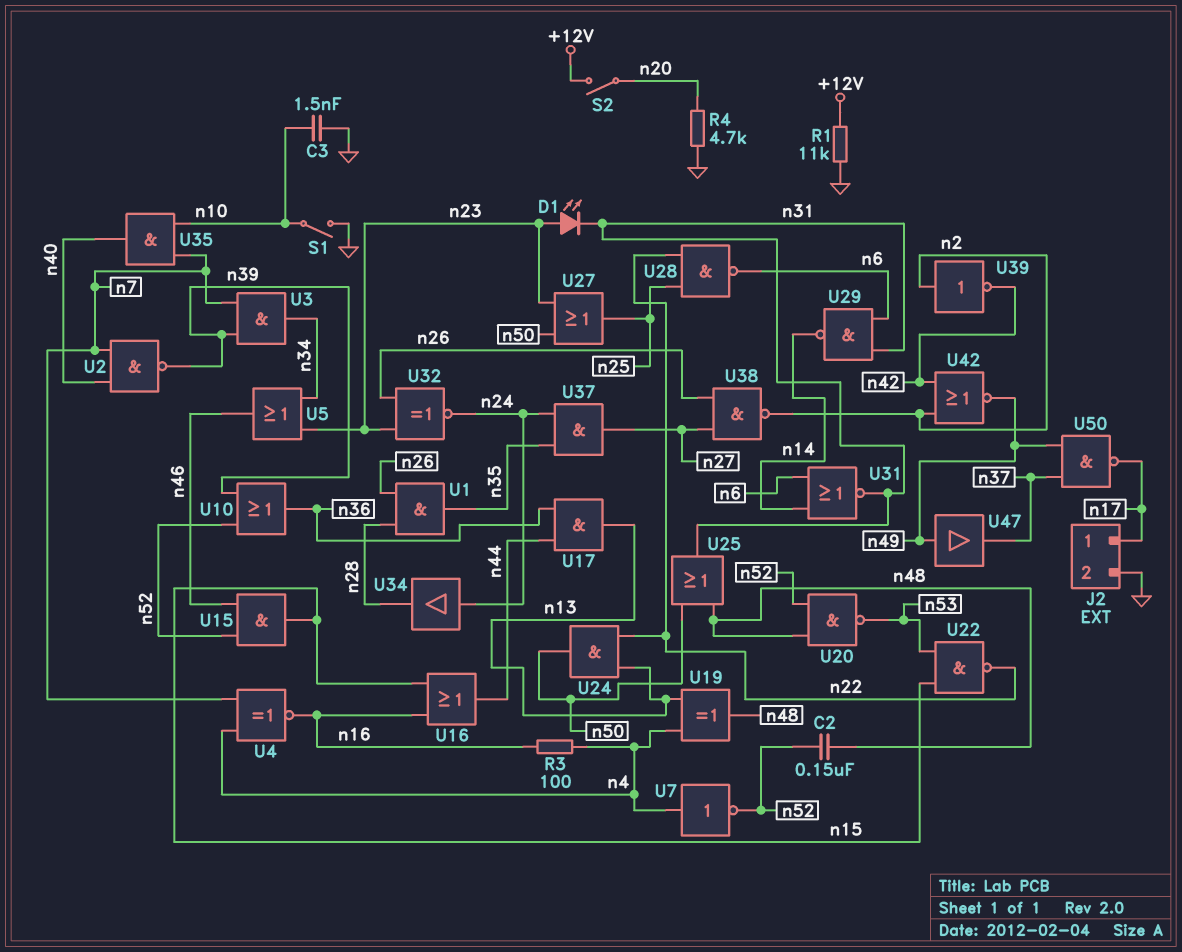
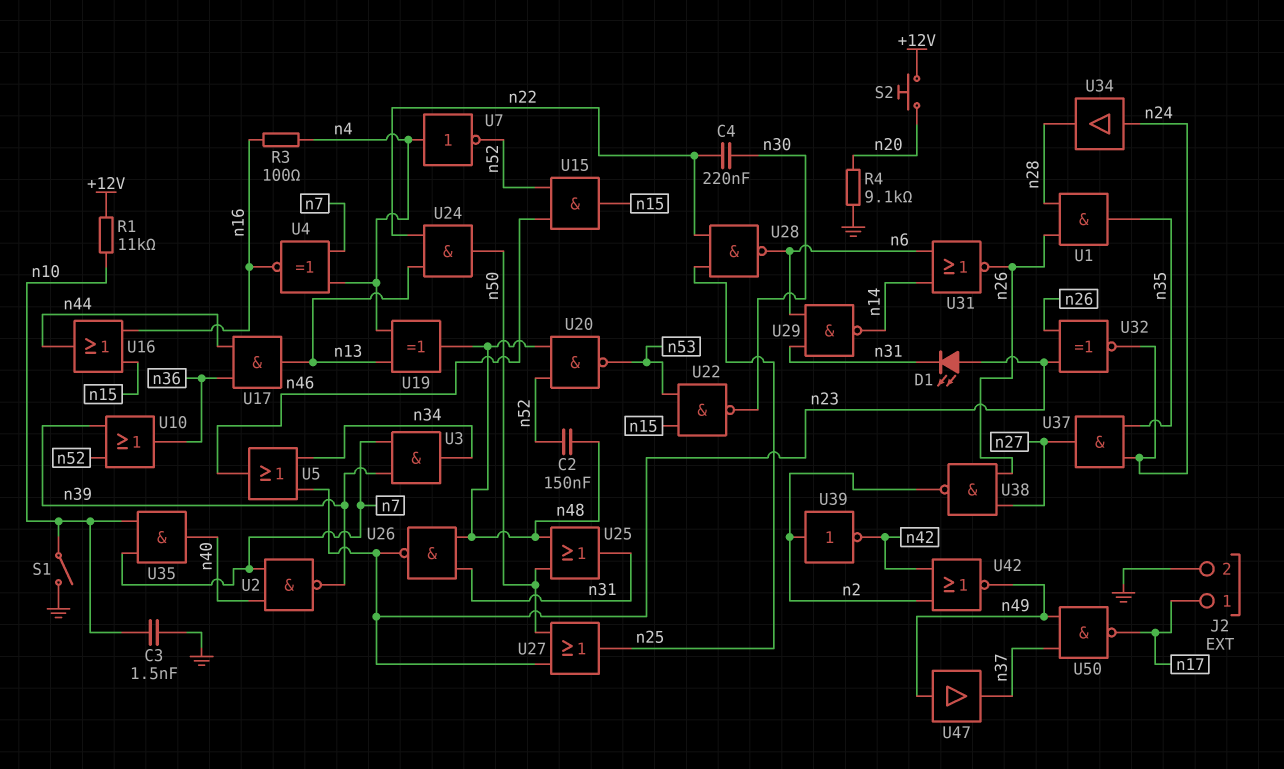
C4: none -> 220nF (n22, n30)
R1: 11k (+12V, GND) -> 11k (+12V, n10)
R4: 4.7k (GND, n20) -> 9.1k (GND, n20)
S2: switch (+12V, n20) -> button (+12V, n20)
U22: NAND (in n15, in n53, out n22) -> NAND (in n15, in n53, out n30)
U26: none -> NAND (in n31, in n48, out n23)
U31: NOR (in n6, in n14, out n31) -> NOR (in n6, in n14, out n26)

